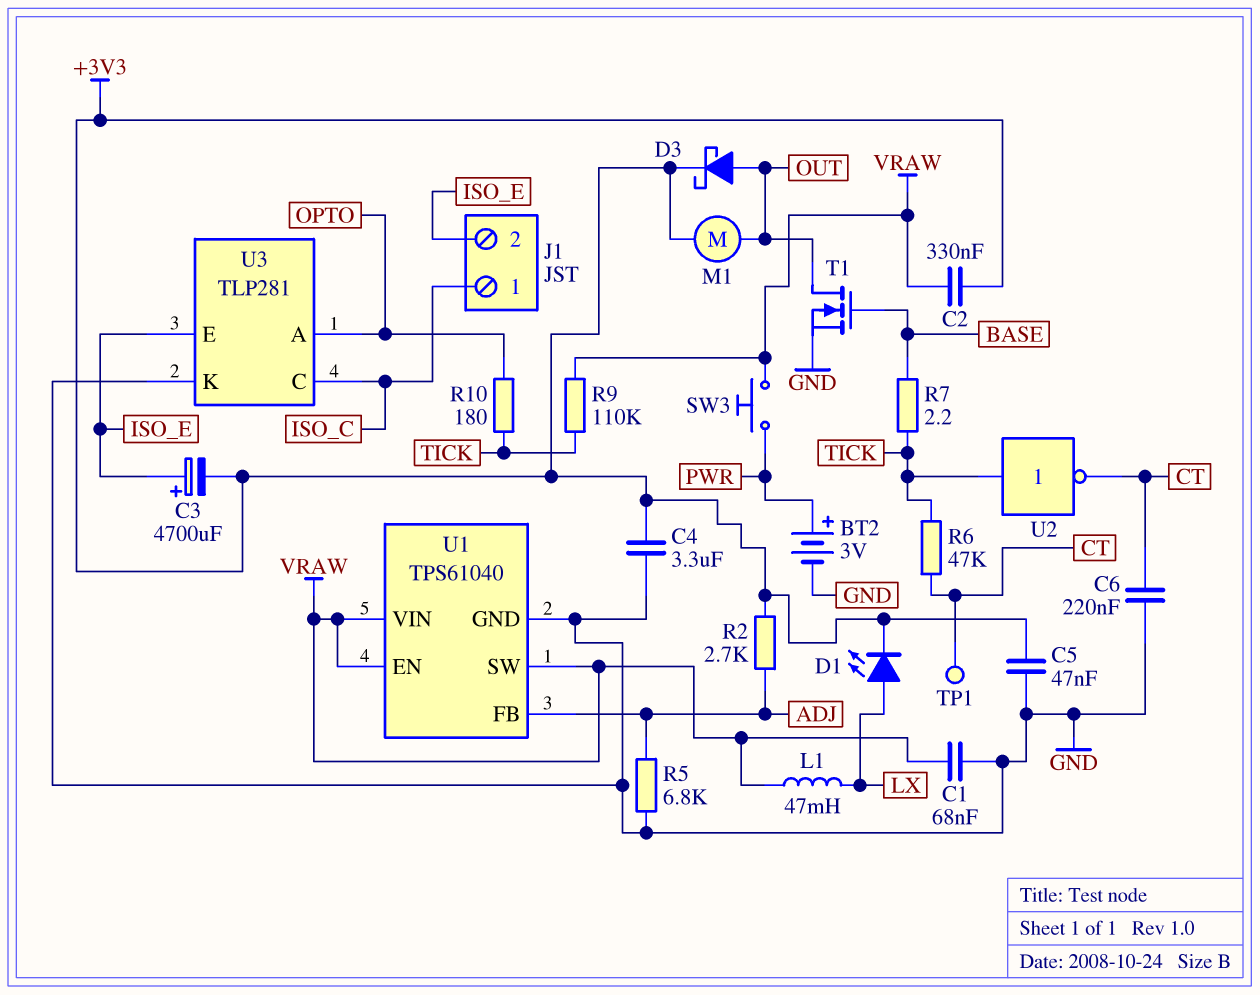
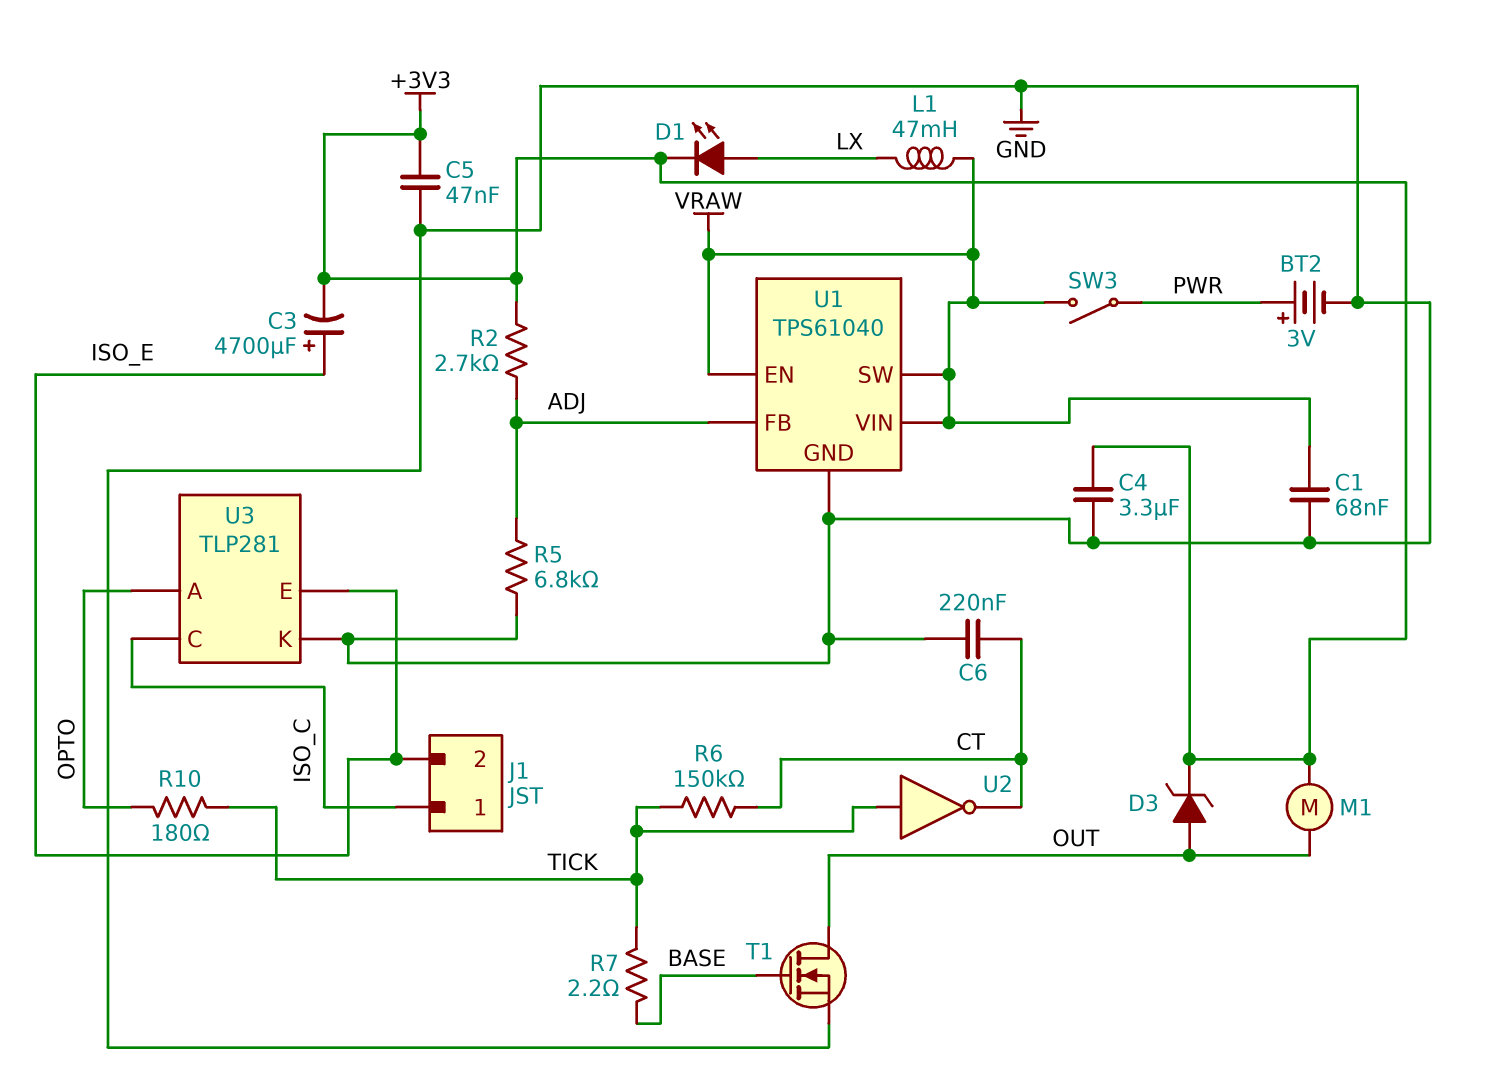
C2: 330nF (+3V3, VRAW) -> none
D3: schottky (A OUT, K +3V3) -> zener (A OUT, K +3V3)
R6: 47k (CT, TICK) -> 150k (CT, TICK)
R9: 110k (TICK, VRAW) -> none
SW3: button (PWR, VRAW) -> switch (PWR, VRAW)
TP1: test point (CT) -> none

